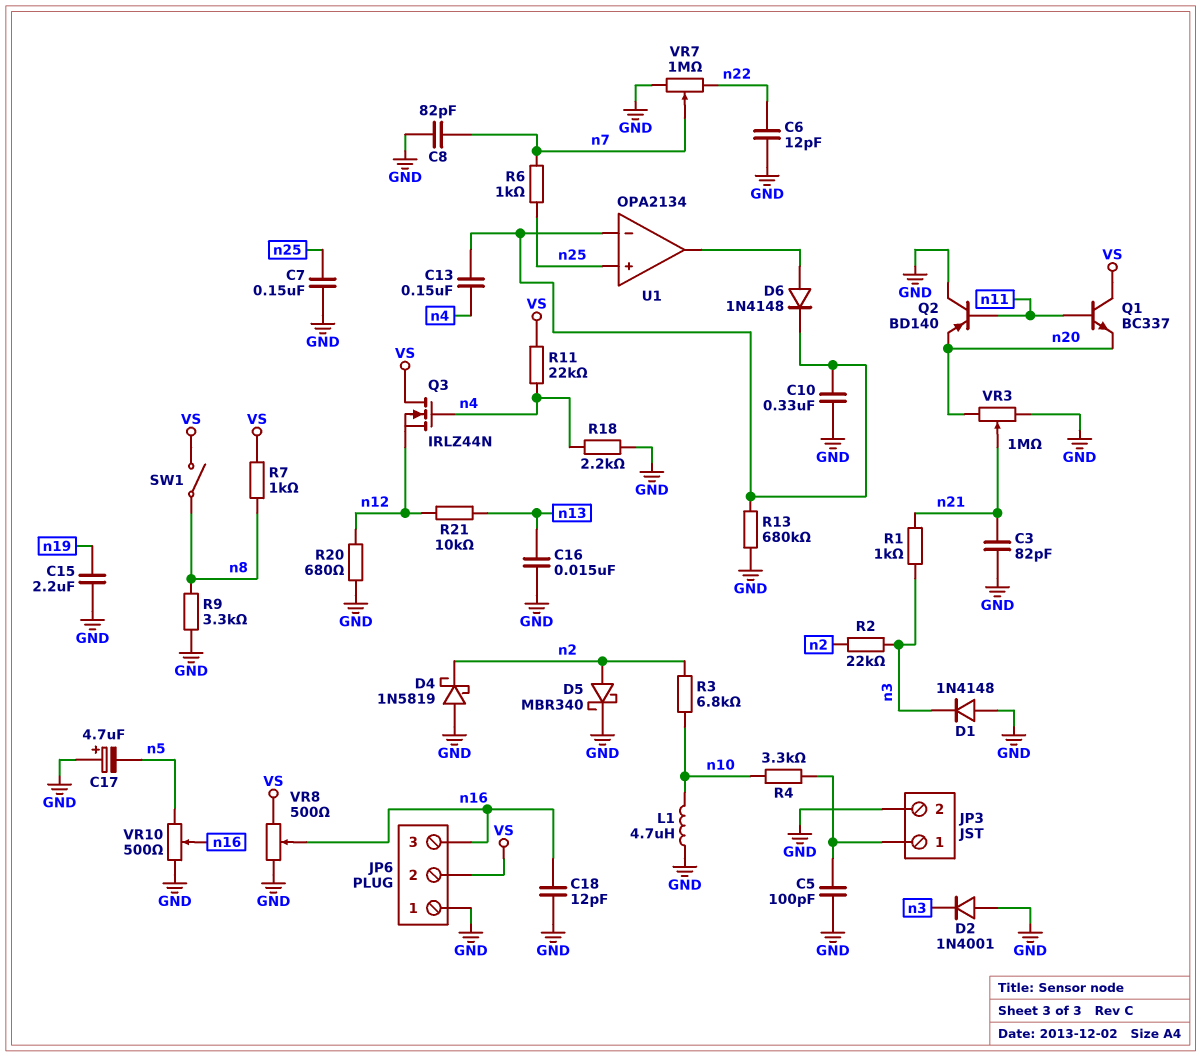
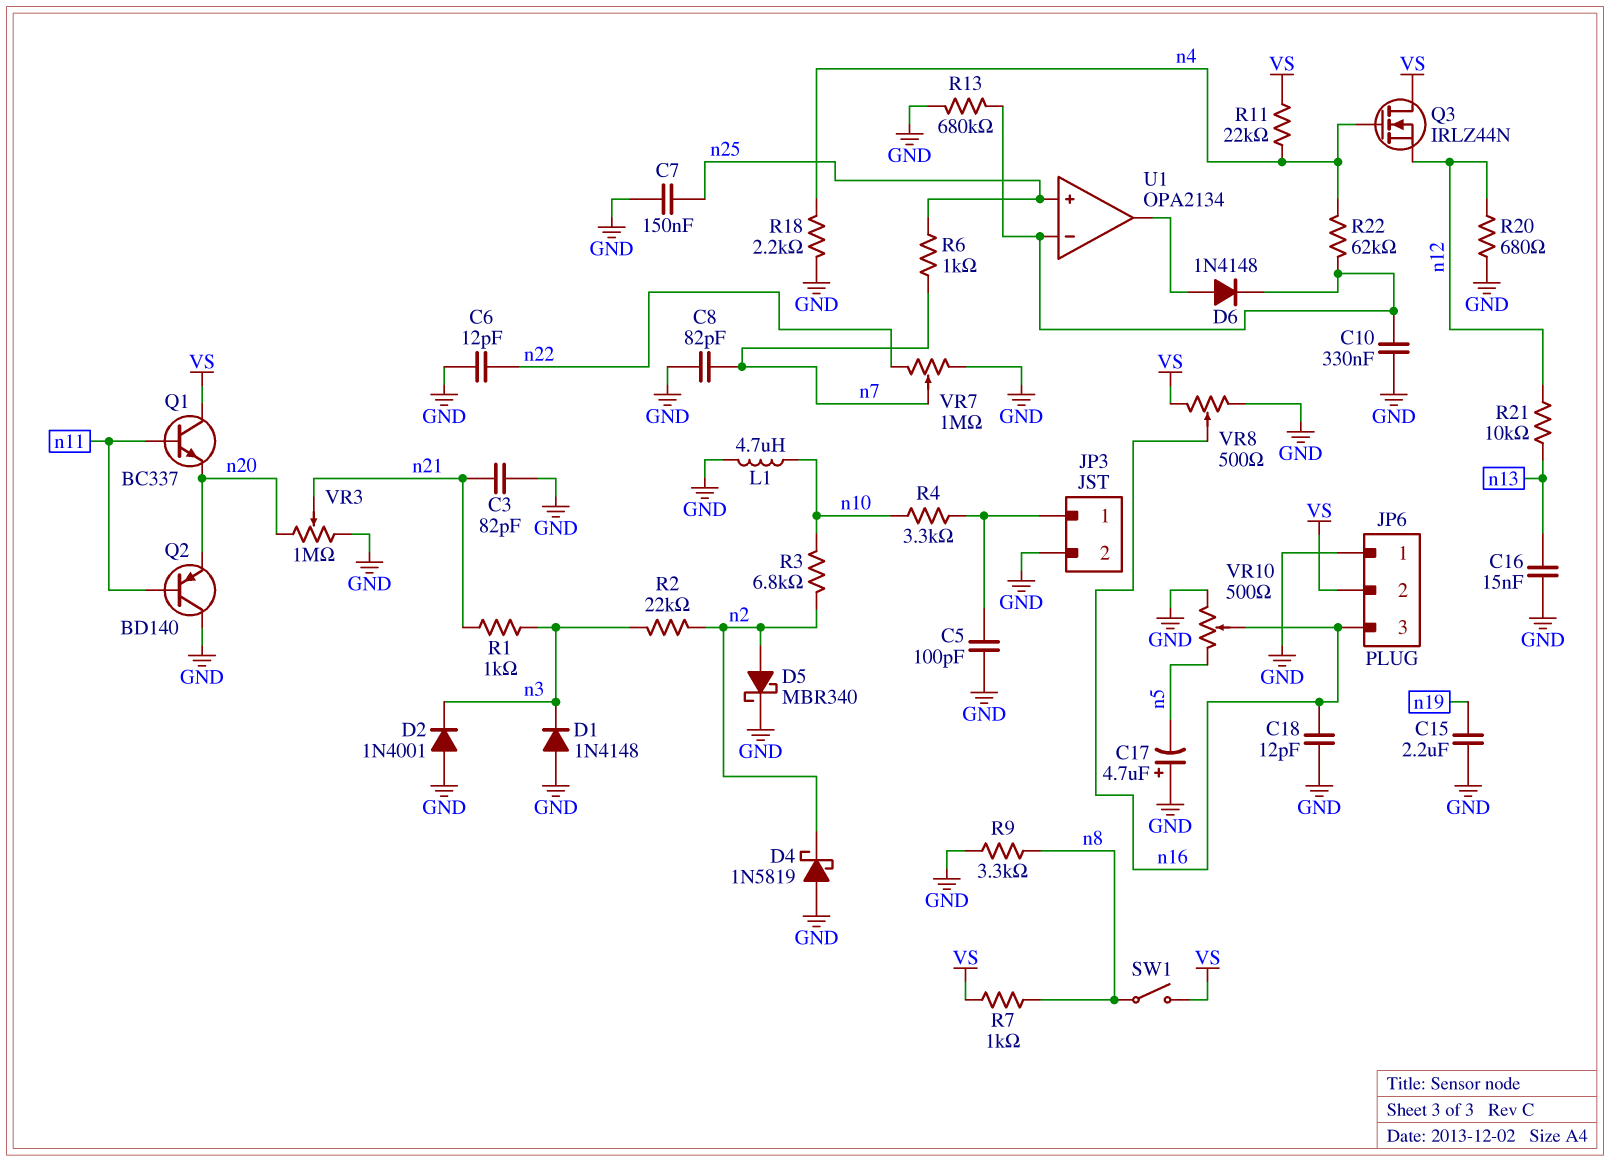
C13: 150nF (U1/in-, n4) -> none
R22: none -> 62k (U1/in-, n4)

